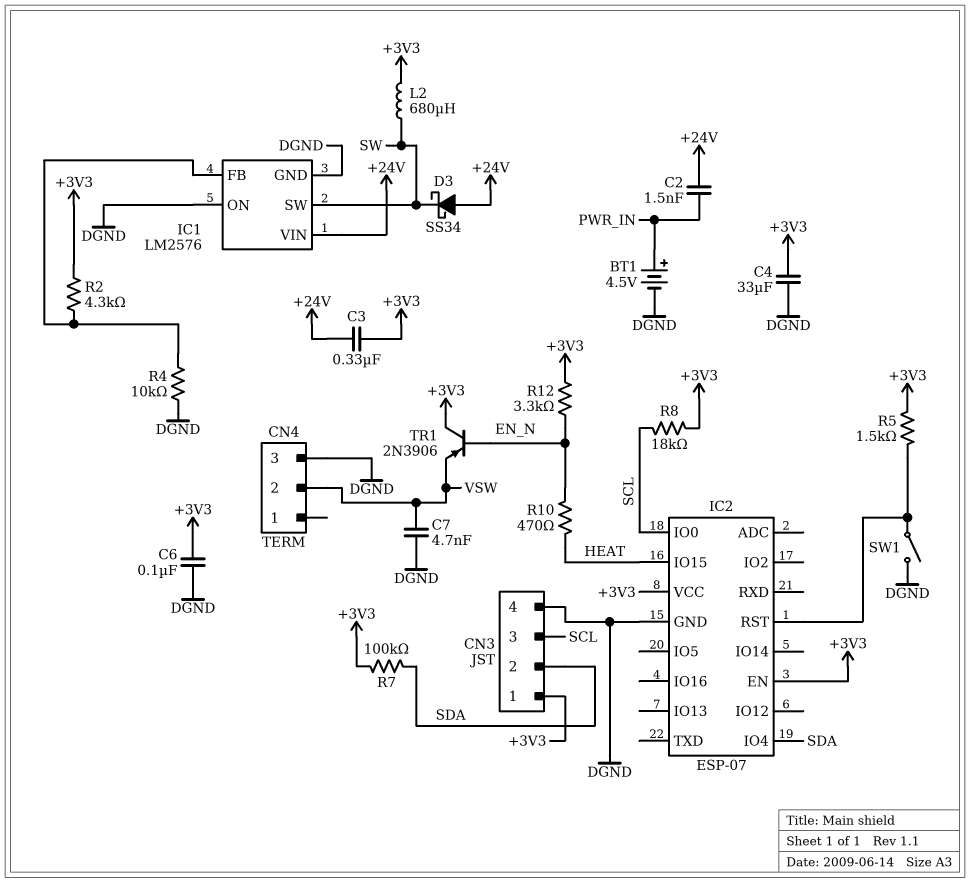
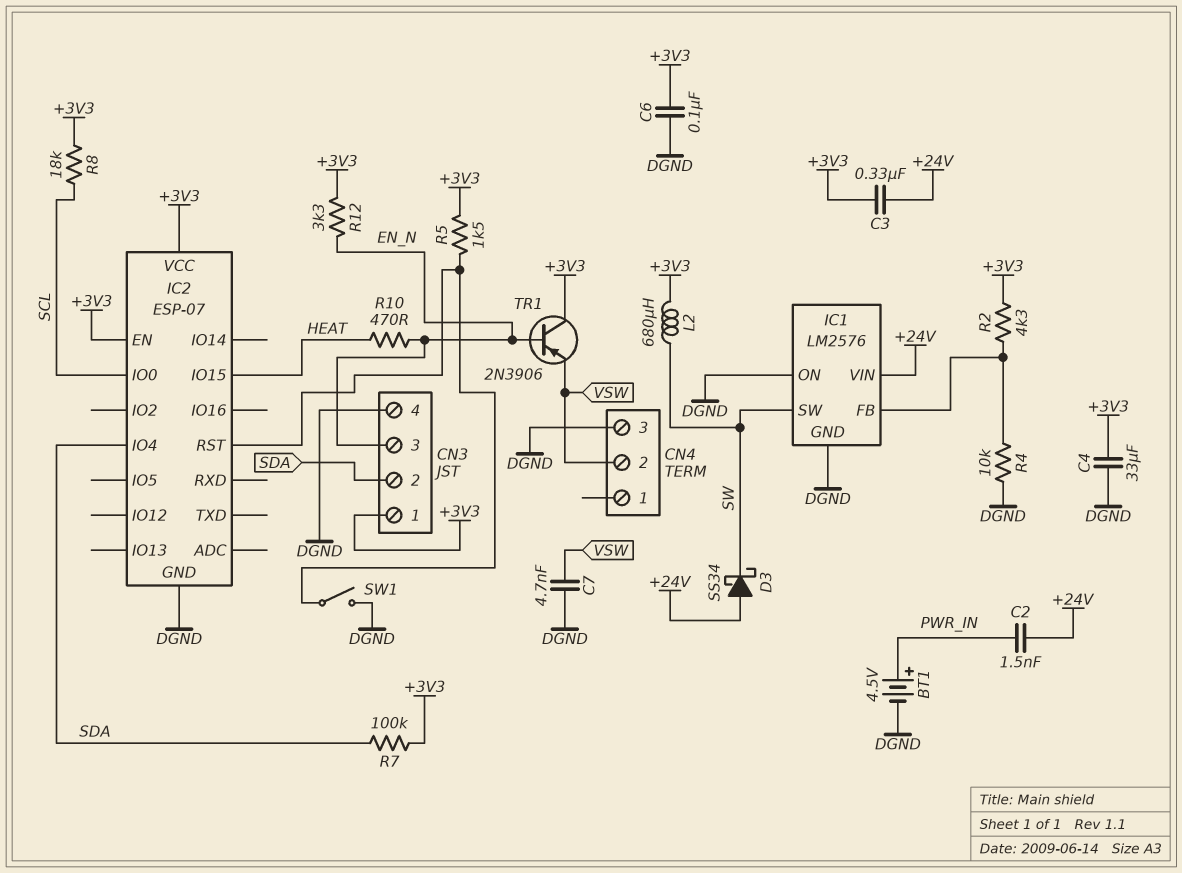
CN3 pin 3: SCL -> EN_N

